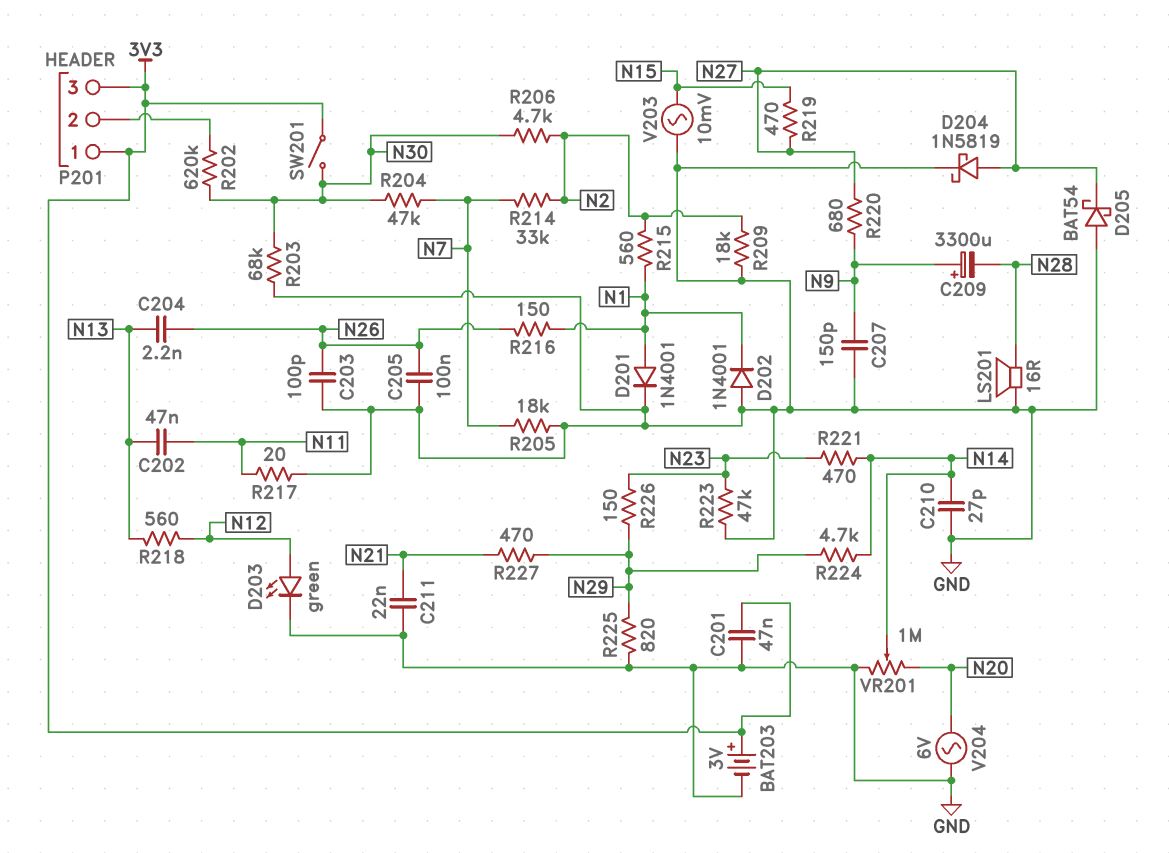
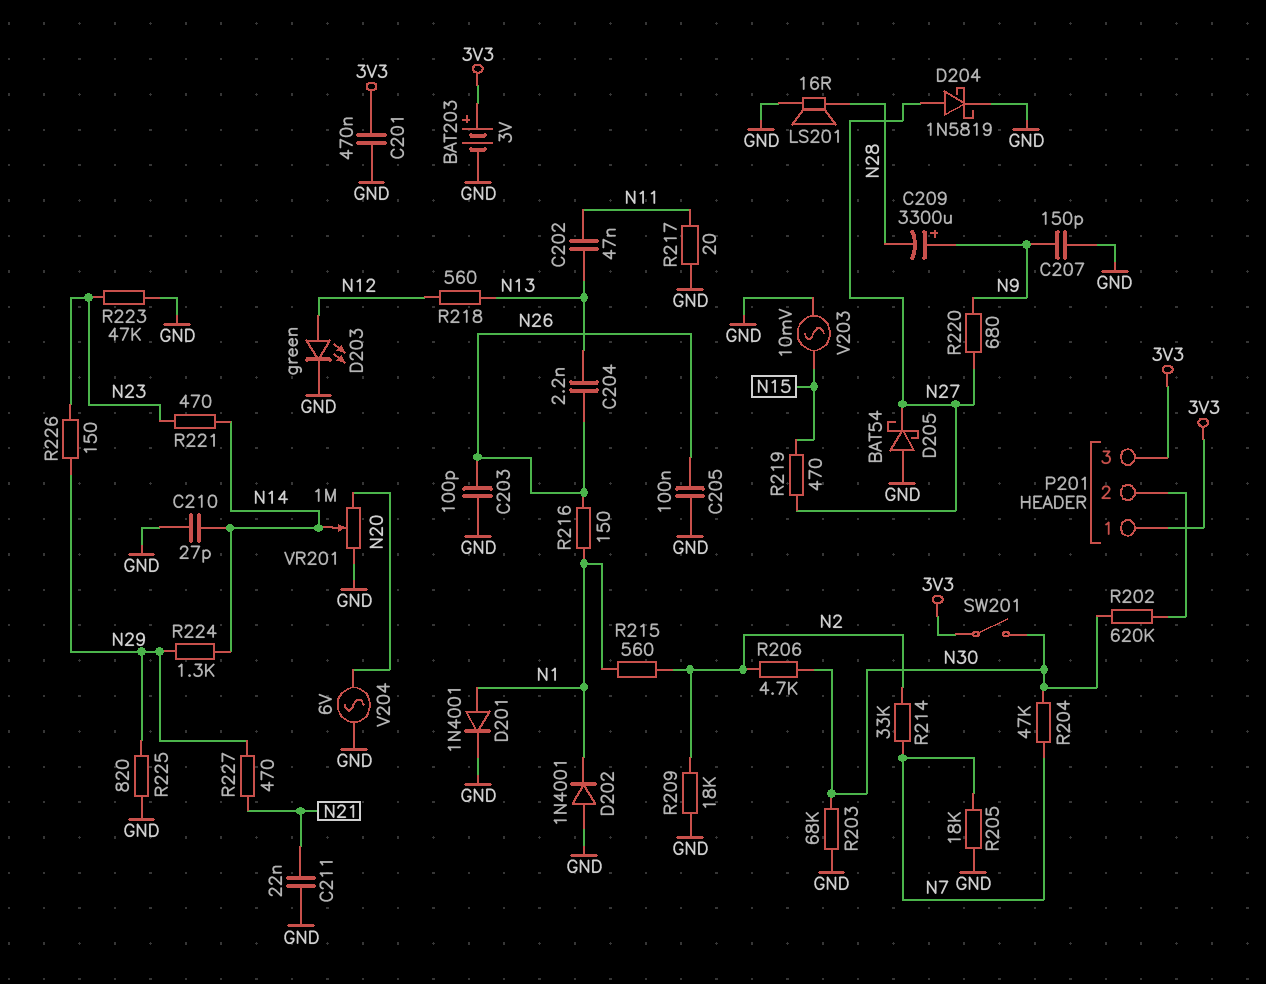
C201: 47nF (3V3, GND) -> 470nF (3V3, GND)
R224: 4.7k (N14, N29) -> 1.3k (N14, N29)

